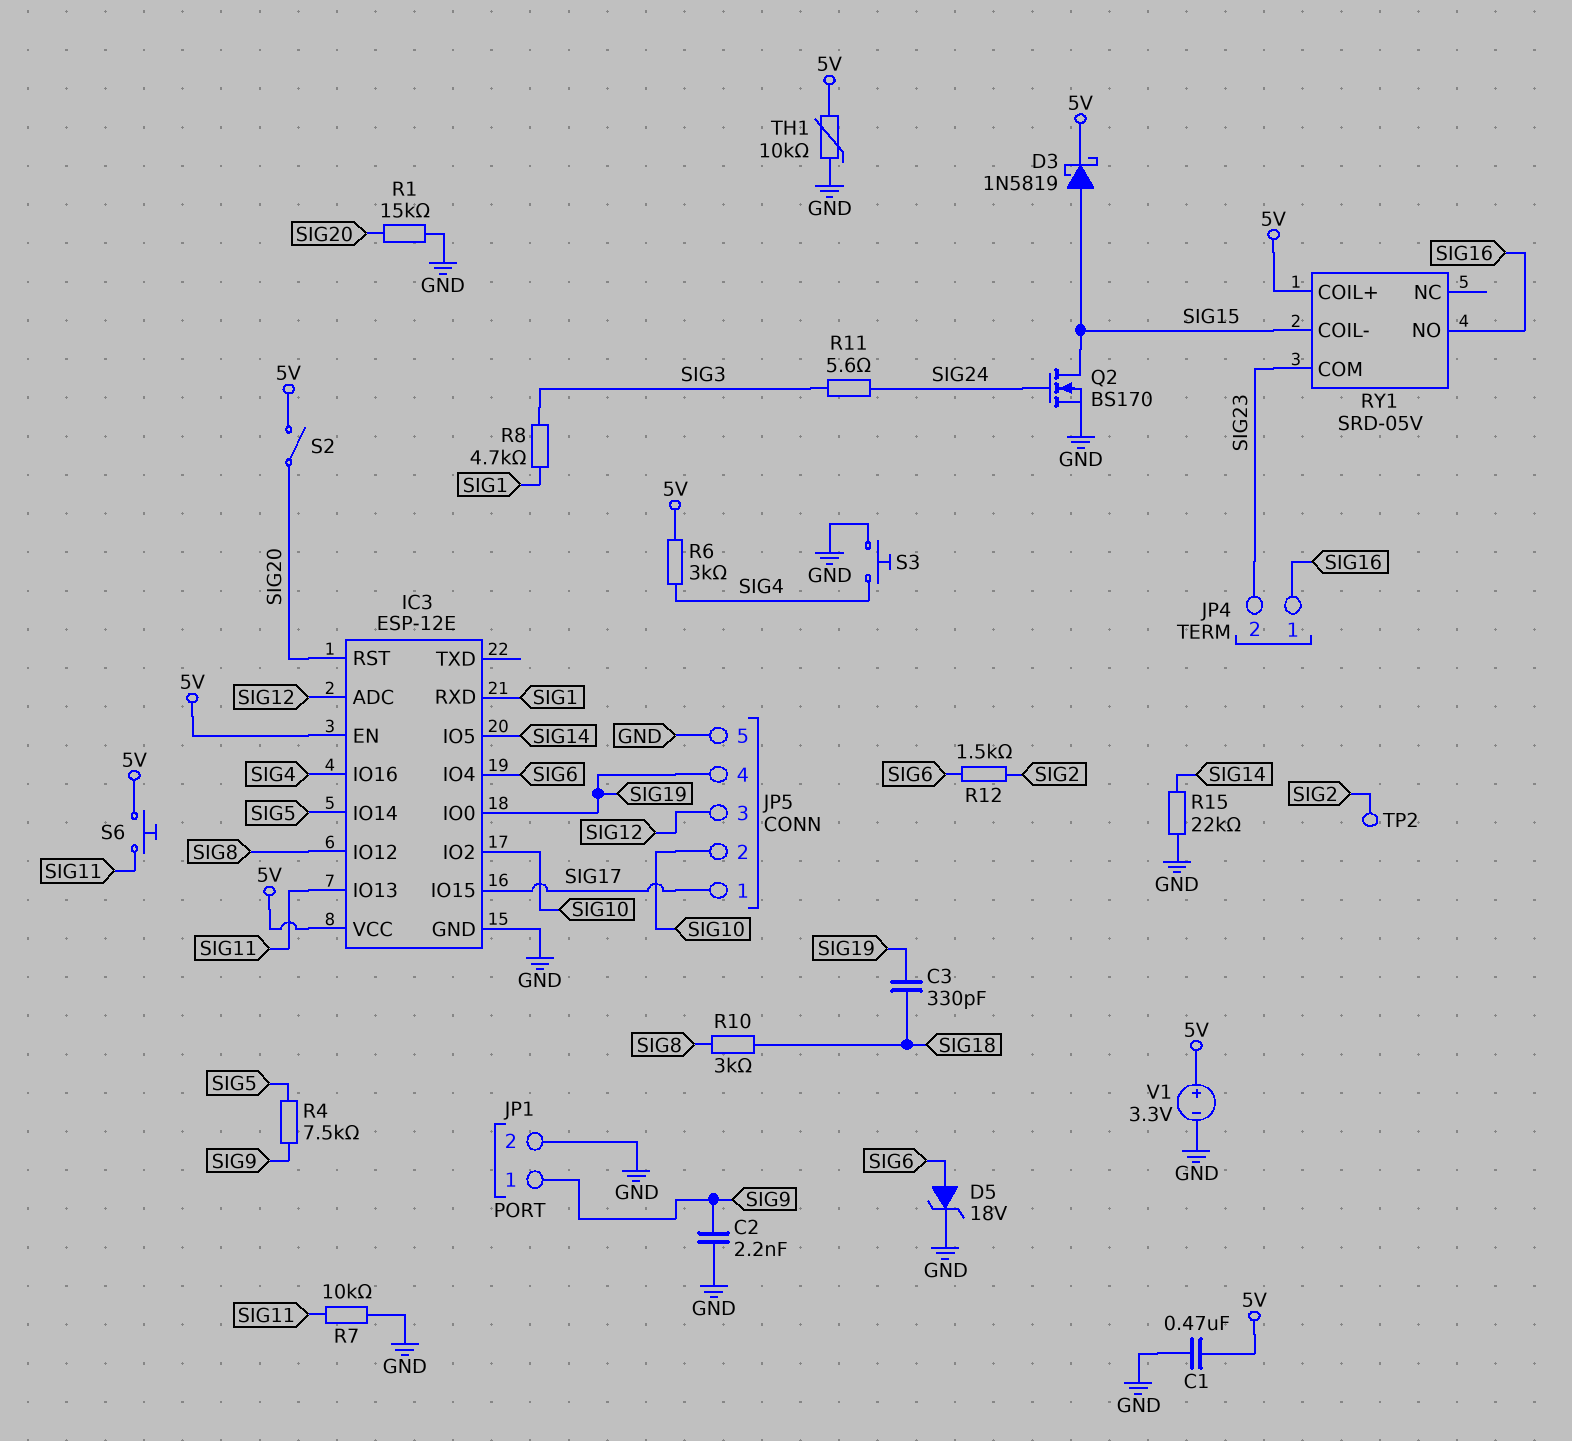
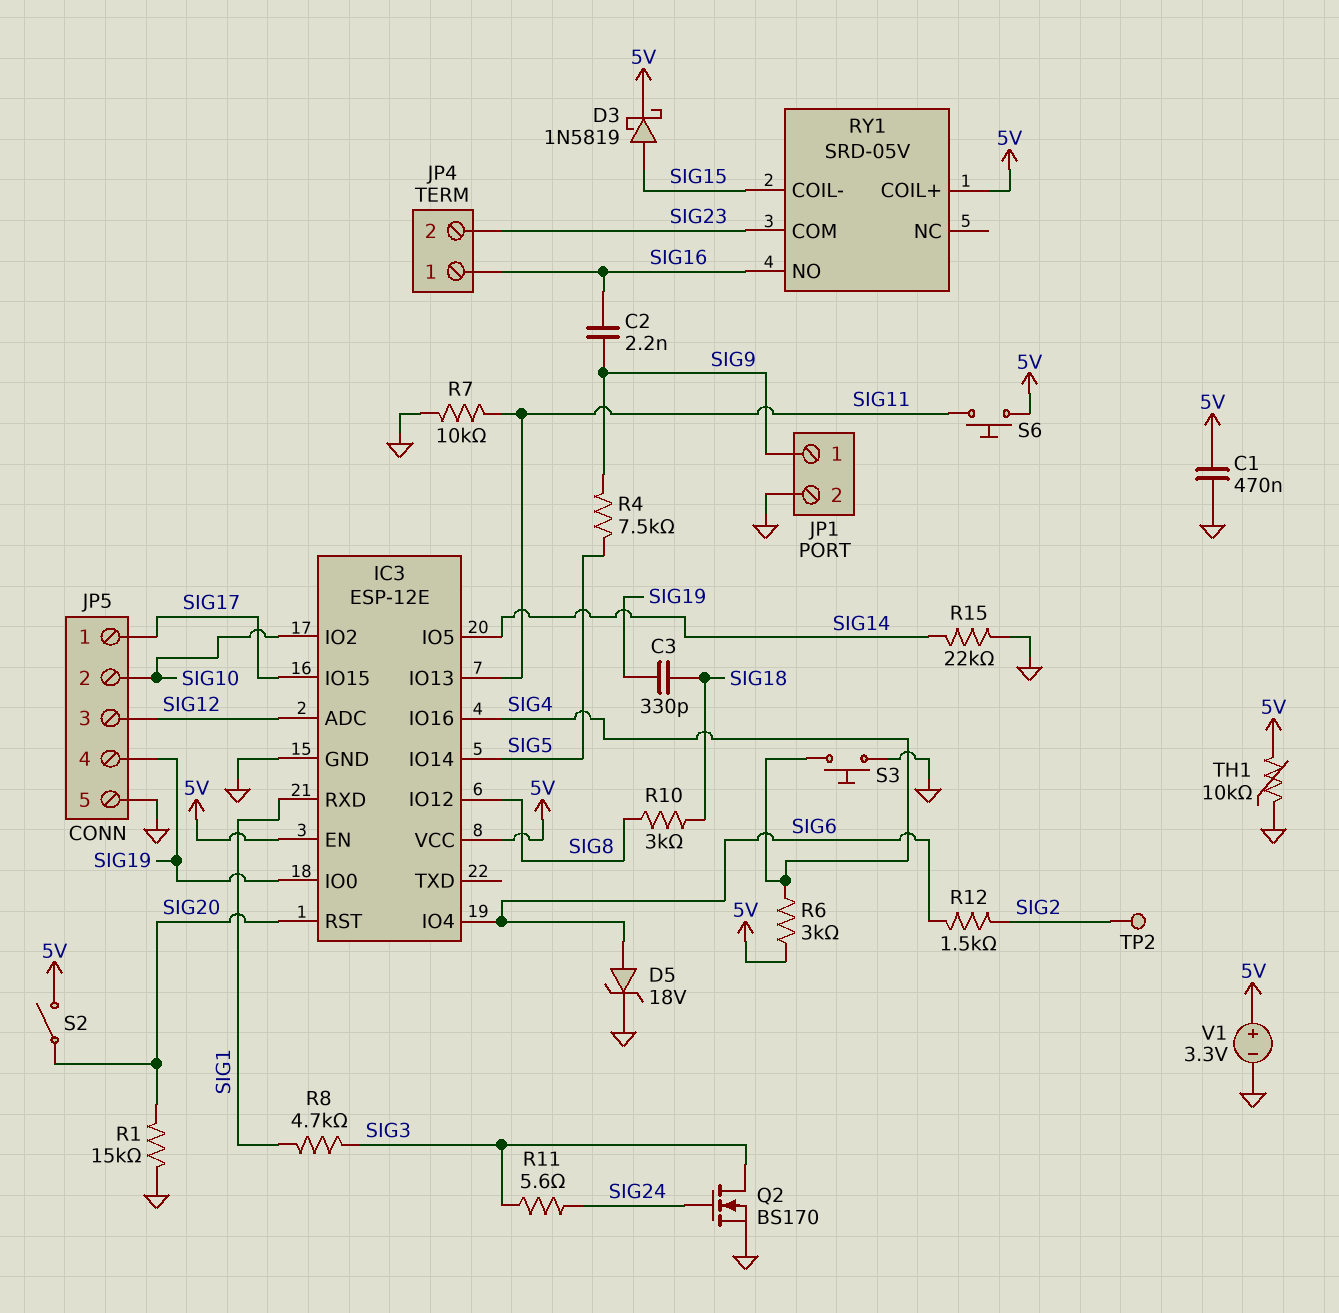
C2: 2.2nF (GND, SIG9) -> 2.2nF (SIG9, SIG16)
Q2: NMOS BS170 (G SIG24, D SIG15, S GND) -> NMOS BS170 (G SIG24, D SIG3, S GND)

